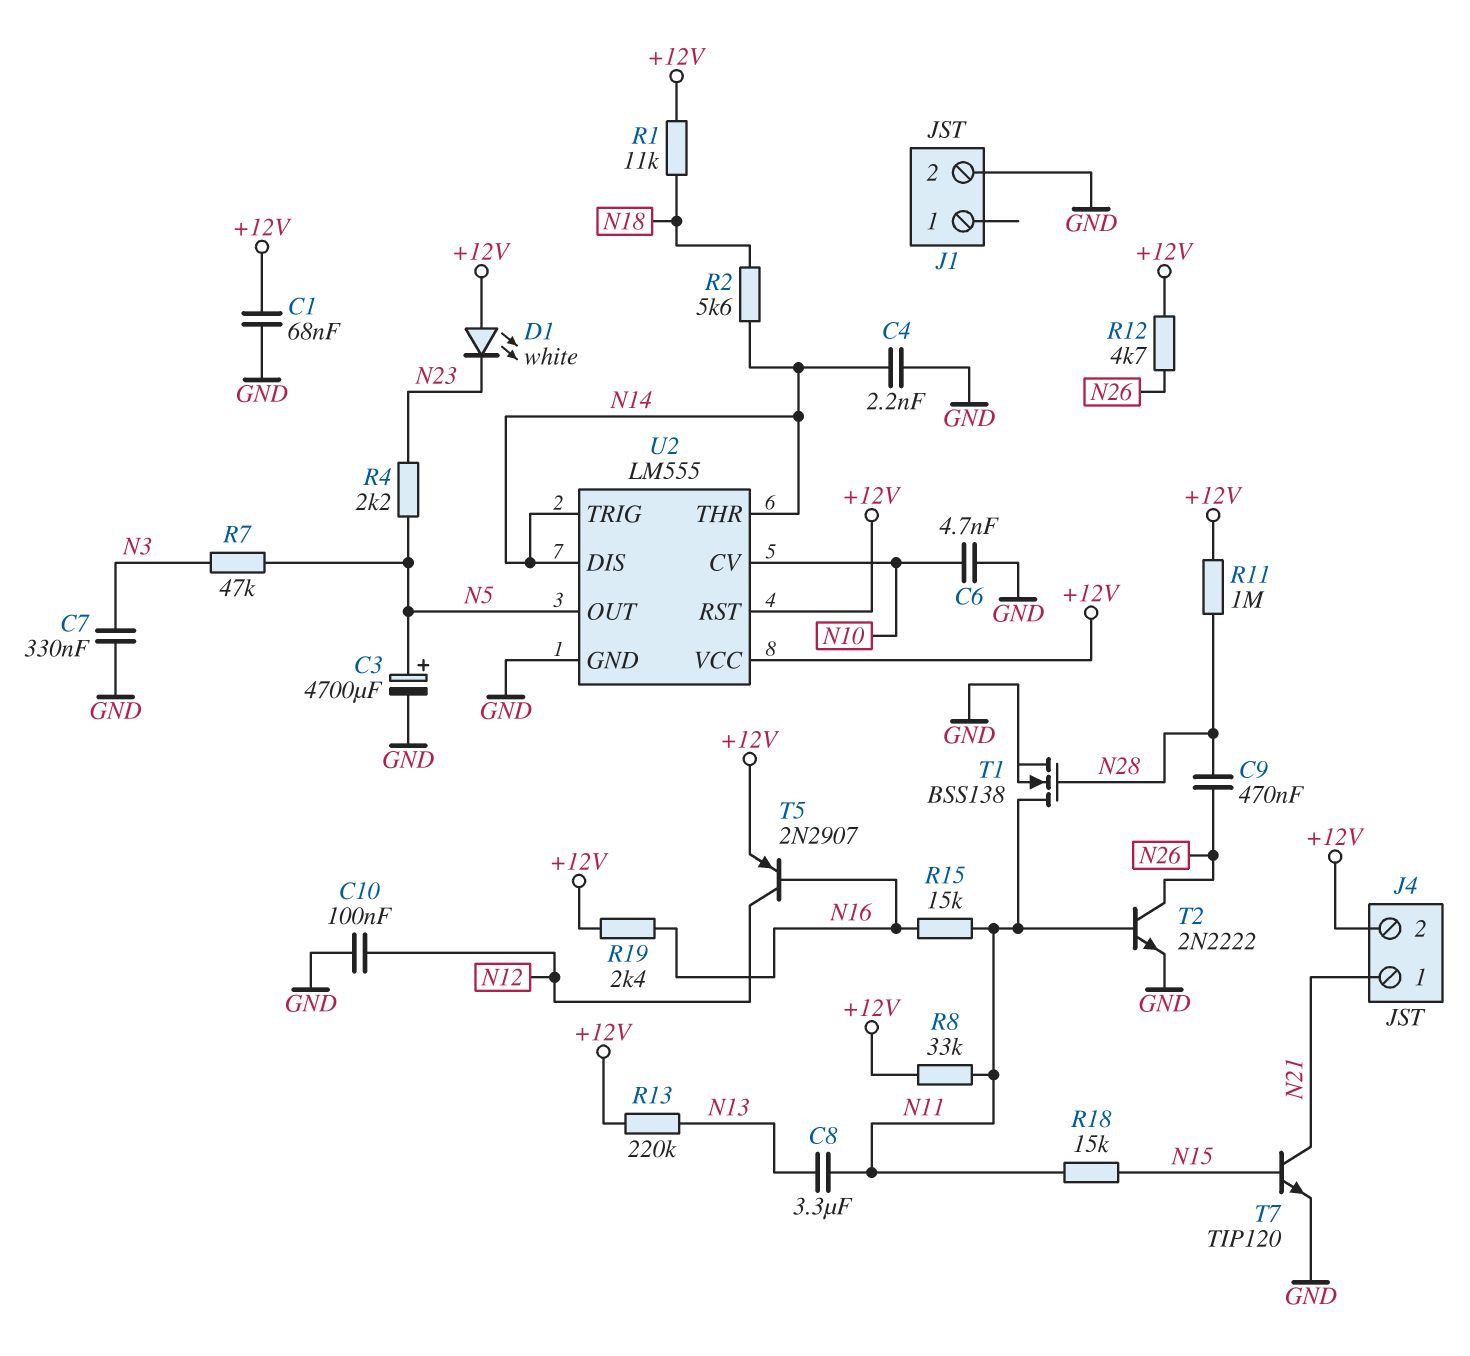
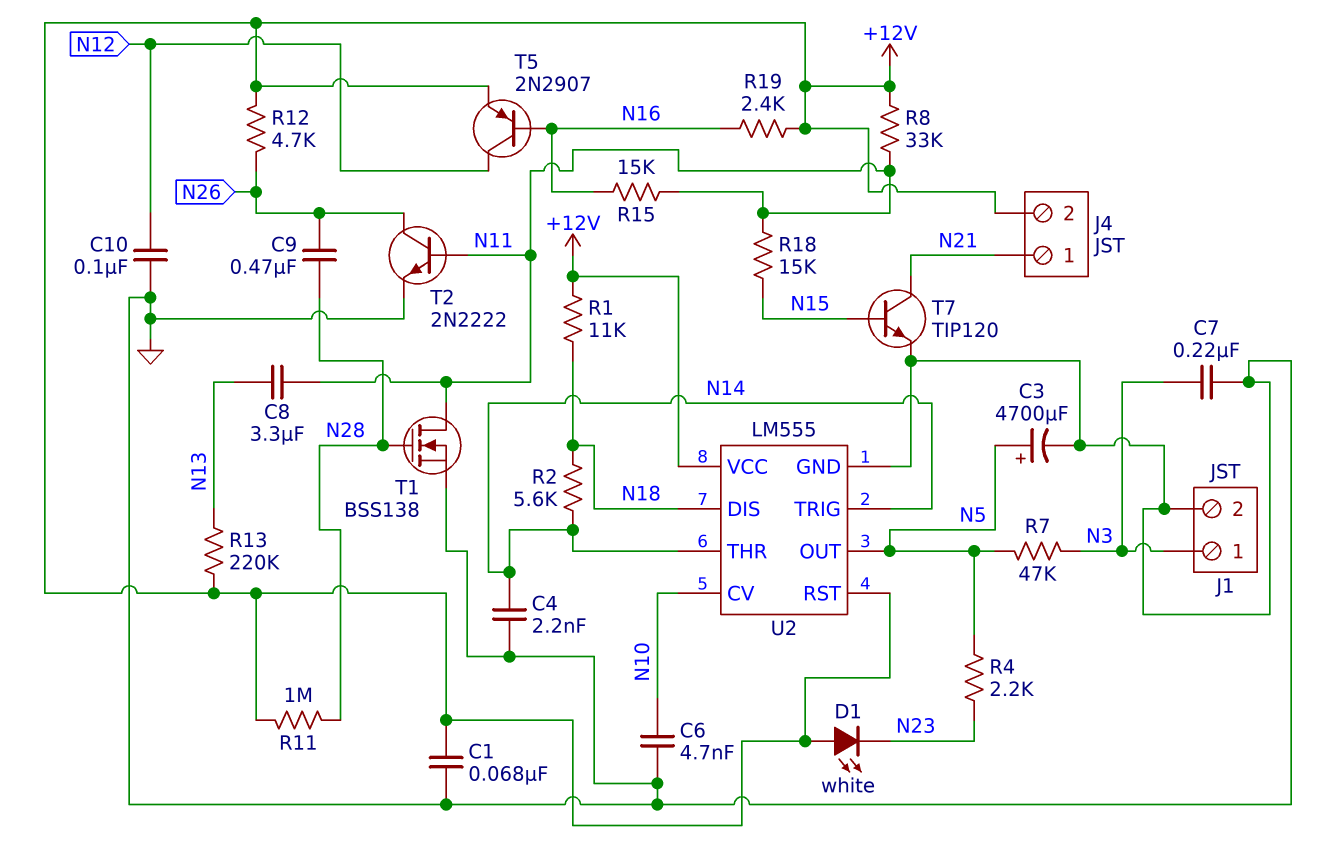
C7: 330nF (GND, N3) -> 220nF (GND, N3)
J1 pin 1: none -> N3
U2 pin DIS: N14 -> N18

